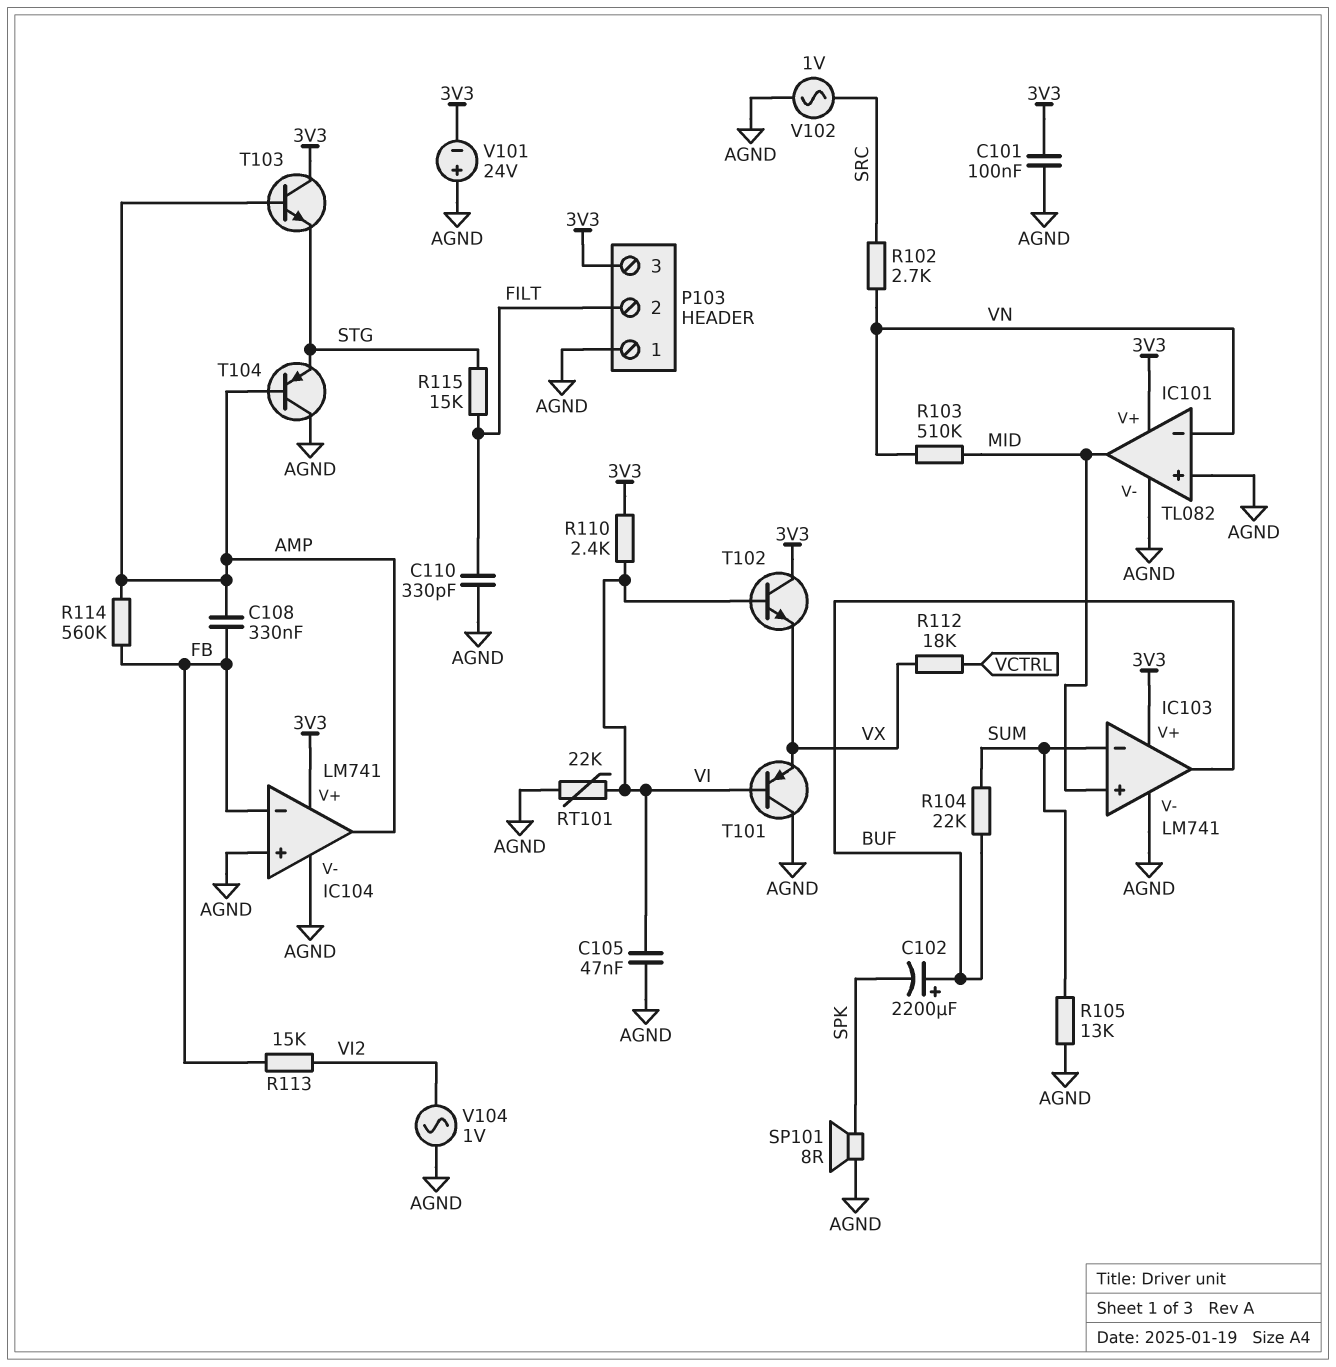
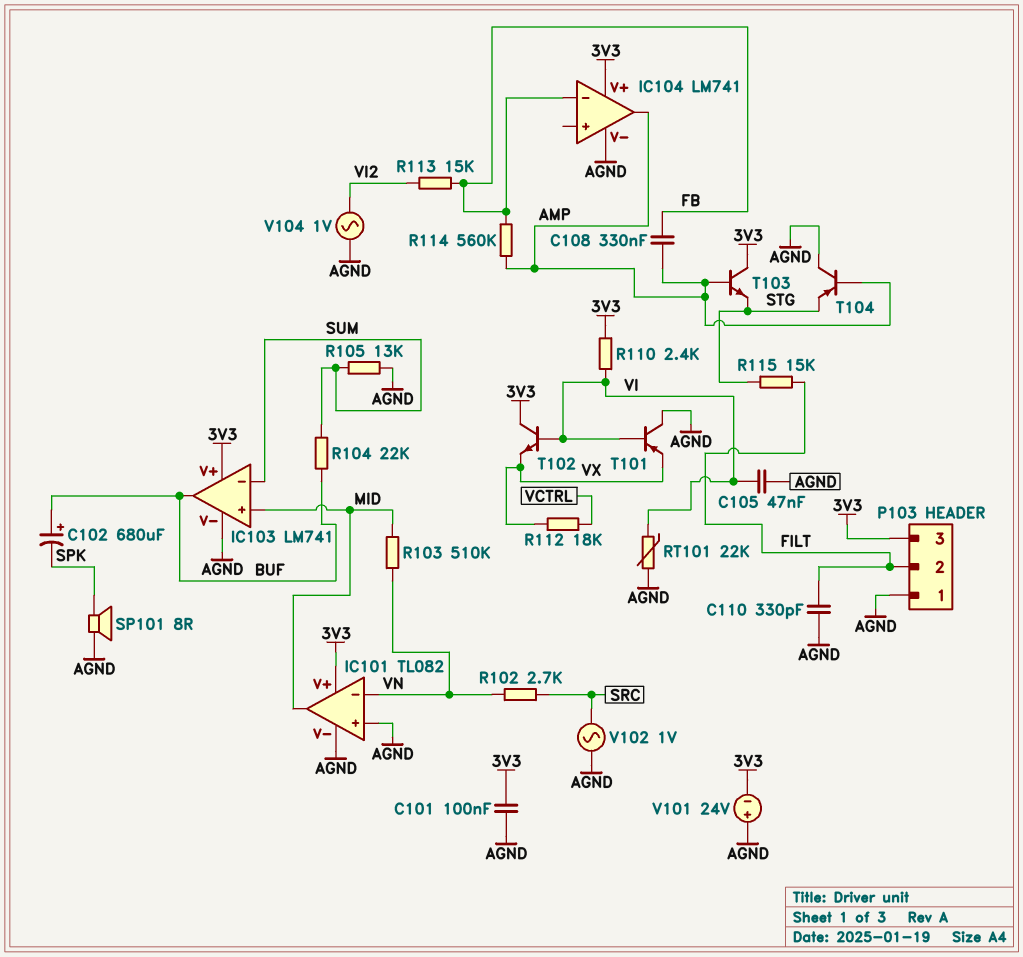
C102: 2200uF (plus BUF, minus SPK) -> 680uF (plus BUF, minus SPK)
IC104 pin in+: AGND -> none

